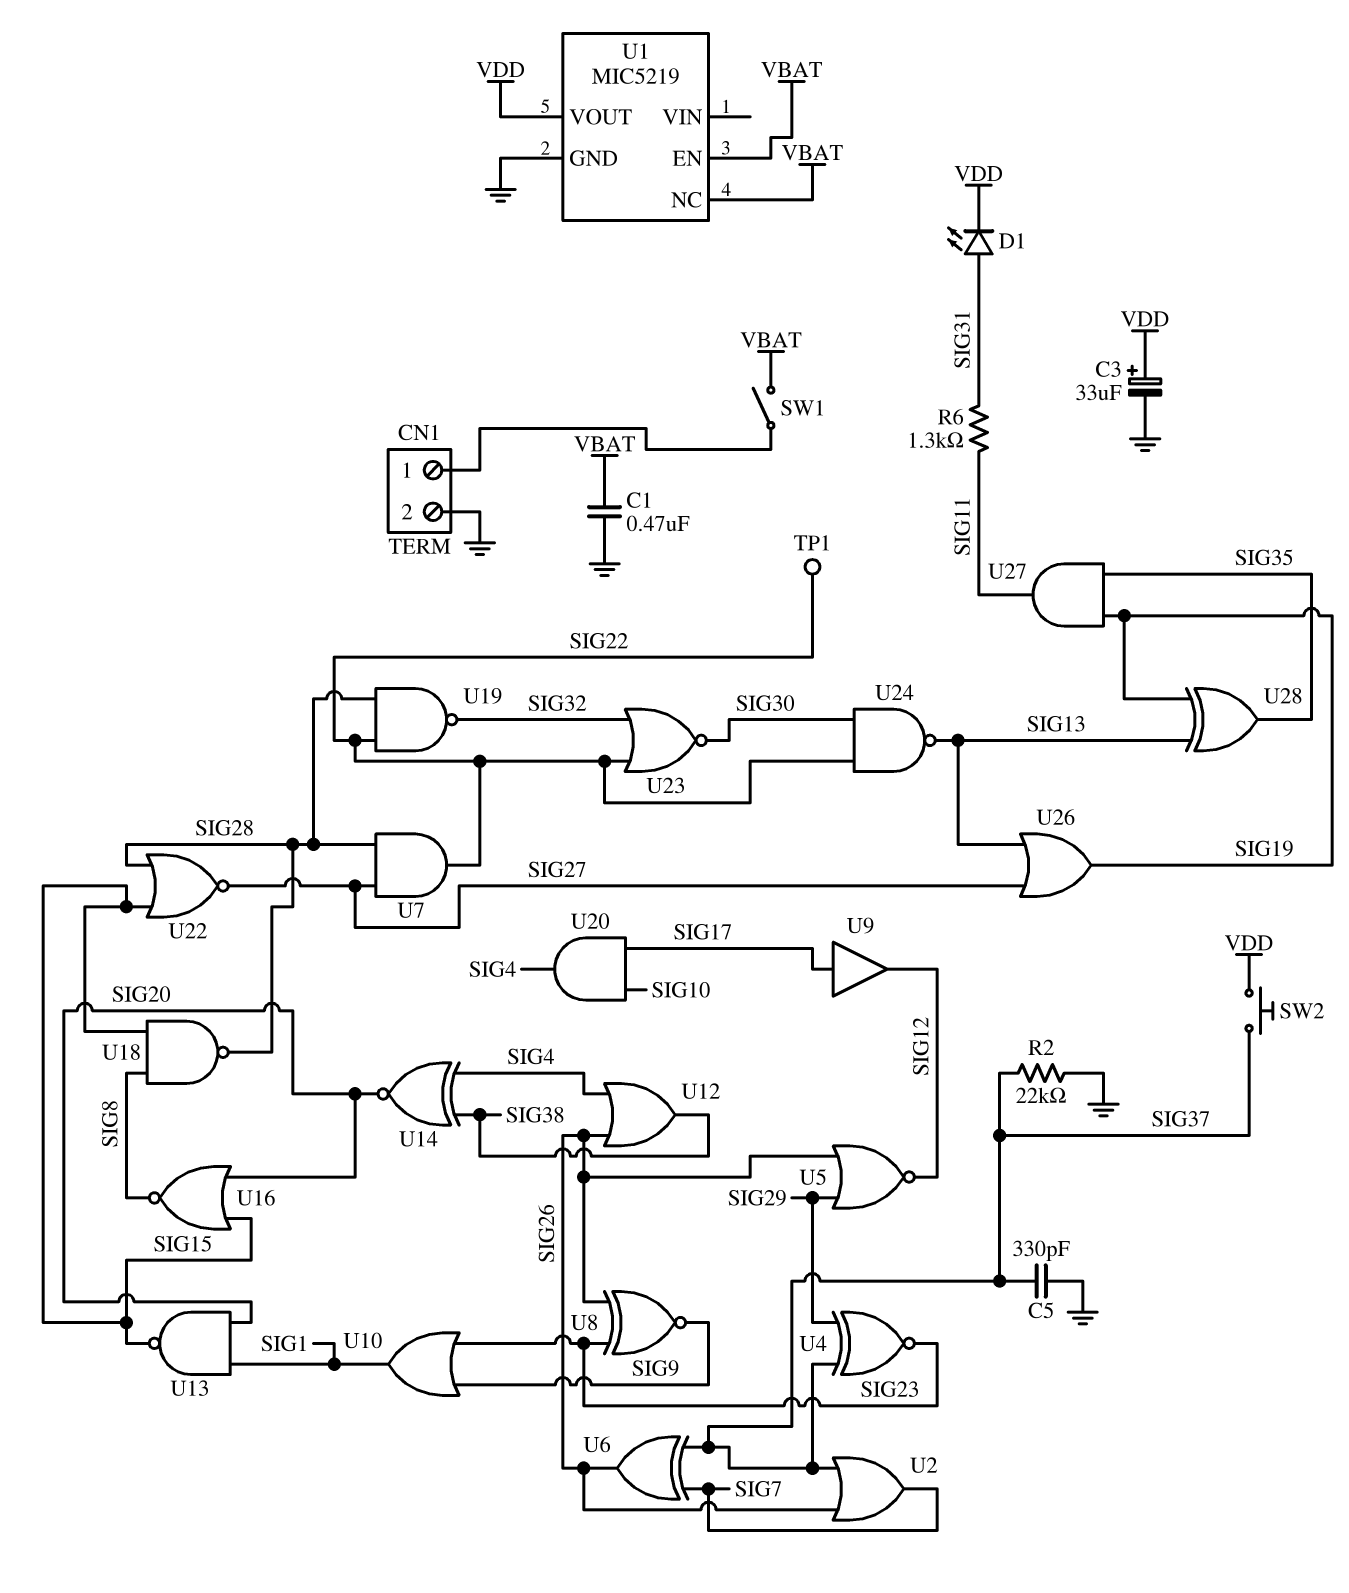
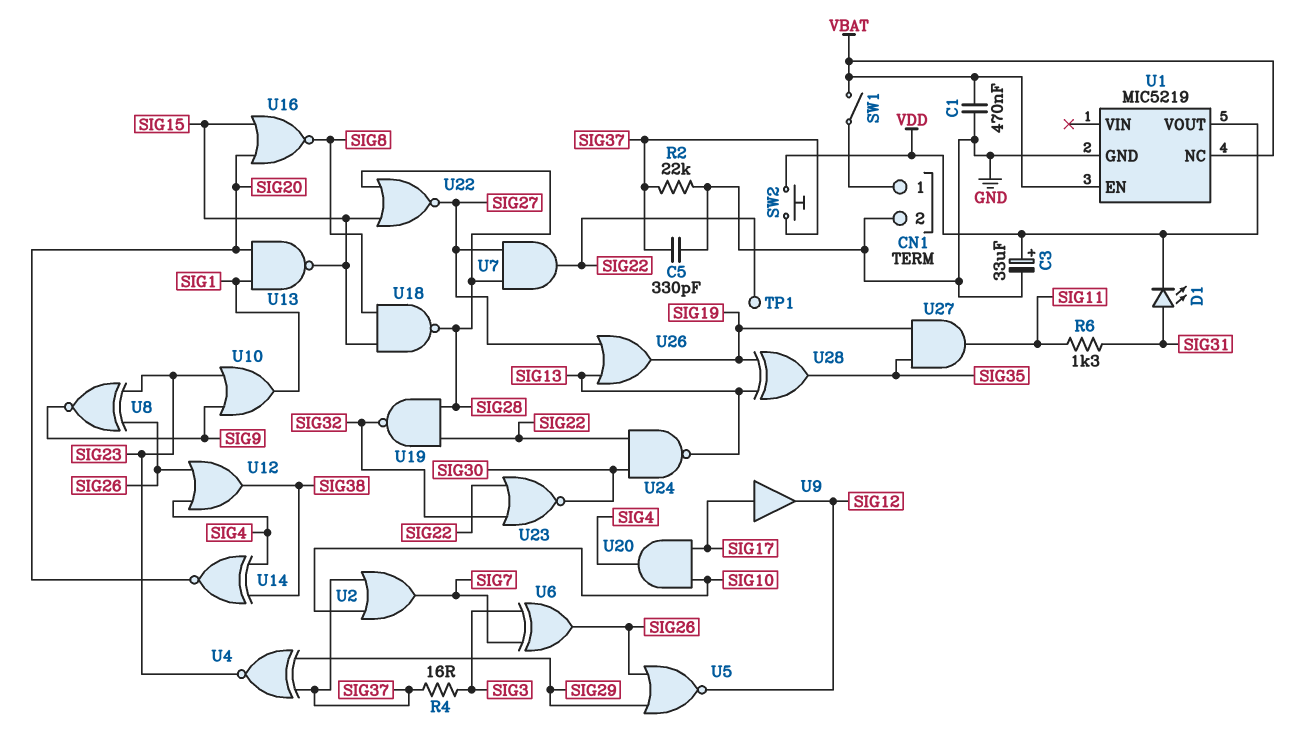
R4: none -> 16 (SIG3, SIG37)
U2: OR (in SIG26, in SIG37, out SIG7) -> OR (in SIG10, in SIG37, out SIG7)
U6: XOR (in SIG7, in SIG37, out SIG26) -> XOR (in SIG3, in SIG7, out SIG26)

